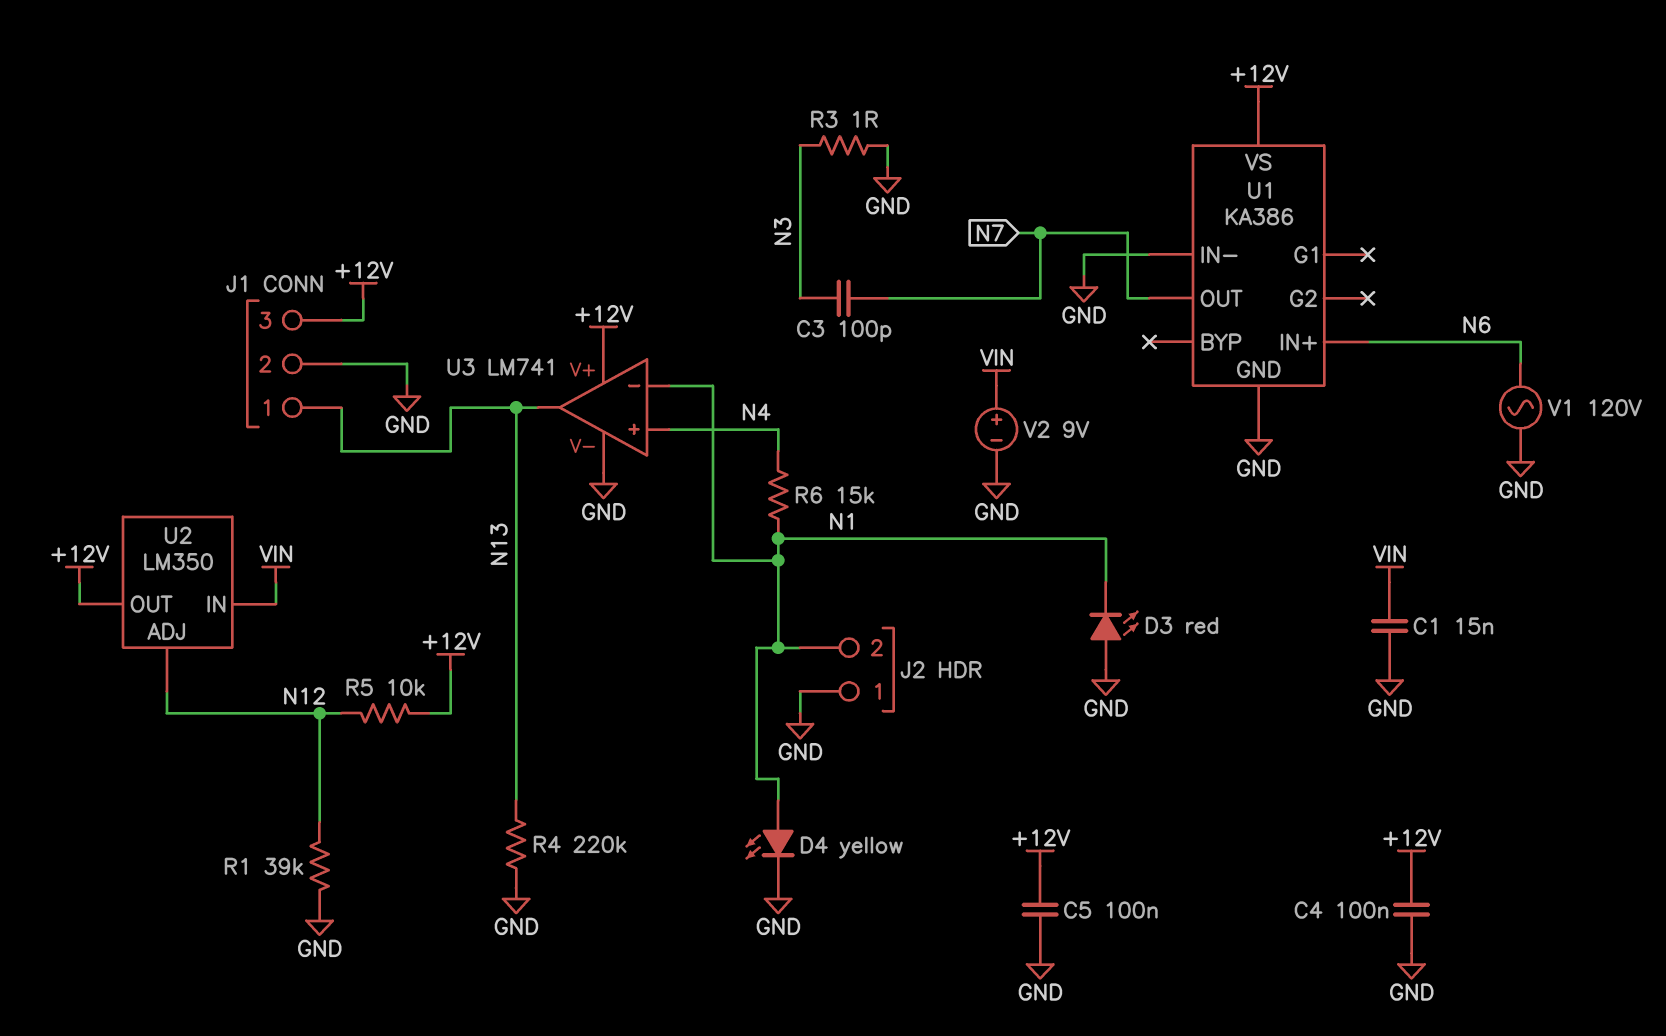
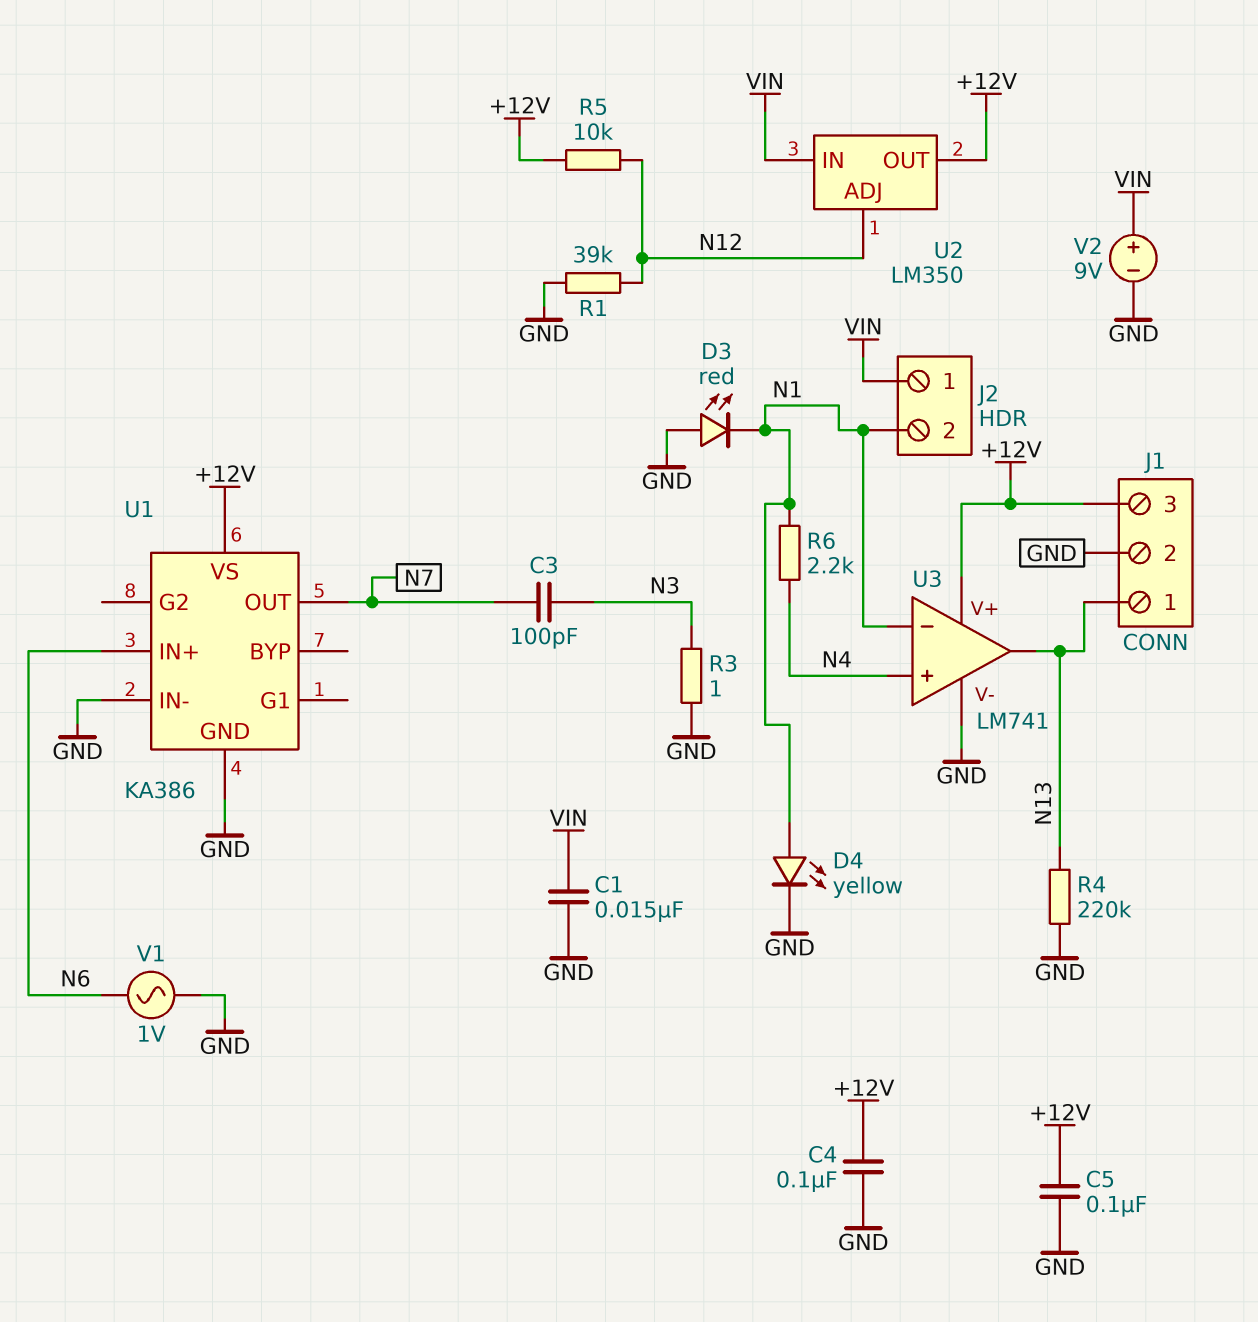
J2 pin 1: GND -> VIN
R6: 15k (N1, N4) -> 2.2k (N1, N4)
V1: AC 120V (GND, N6) -> AC 1V (GND, N6)

